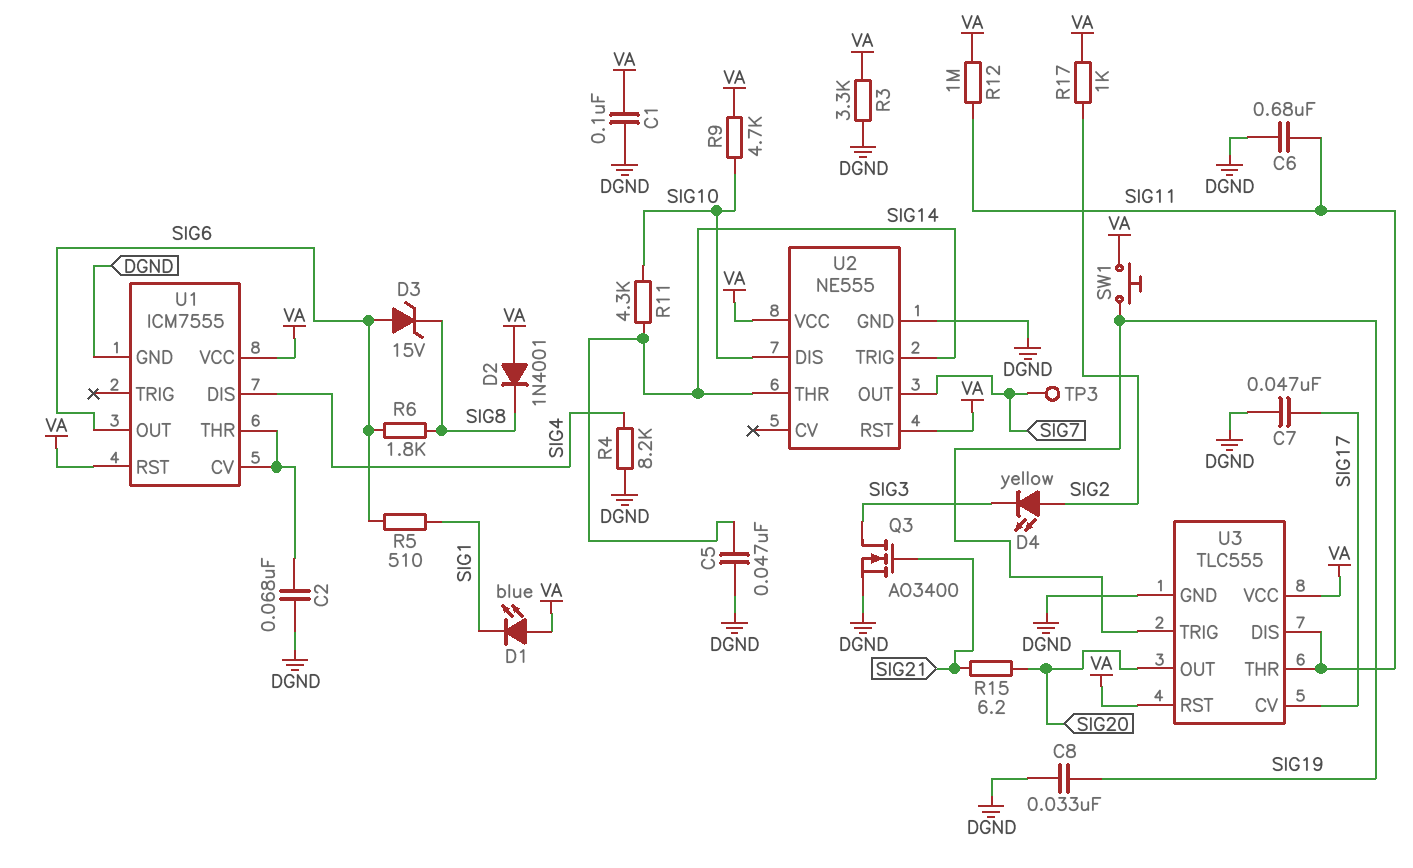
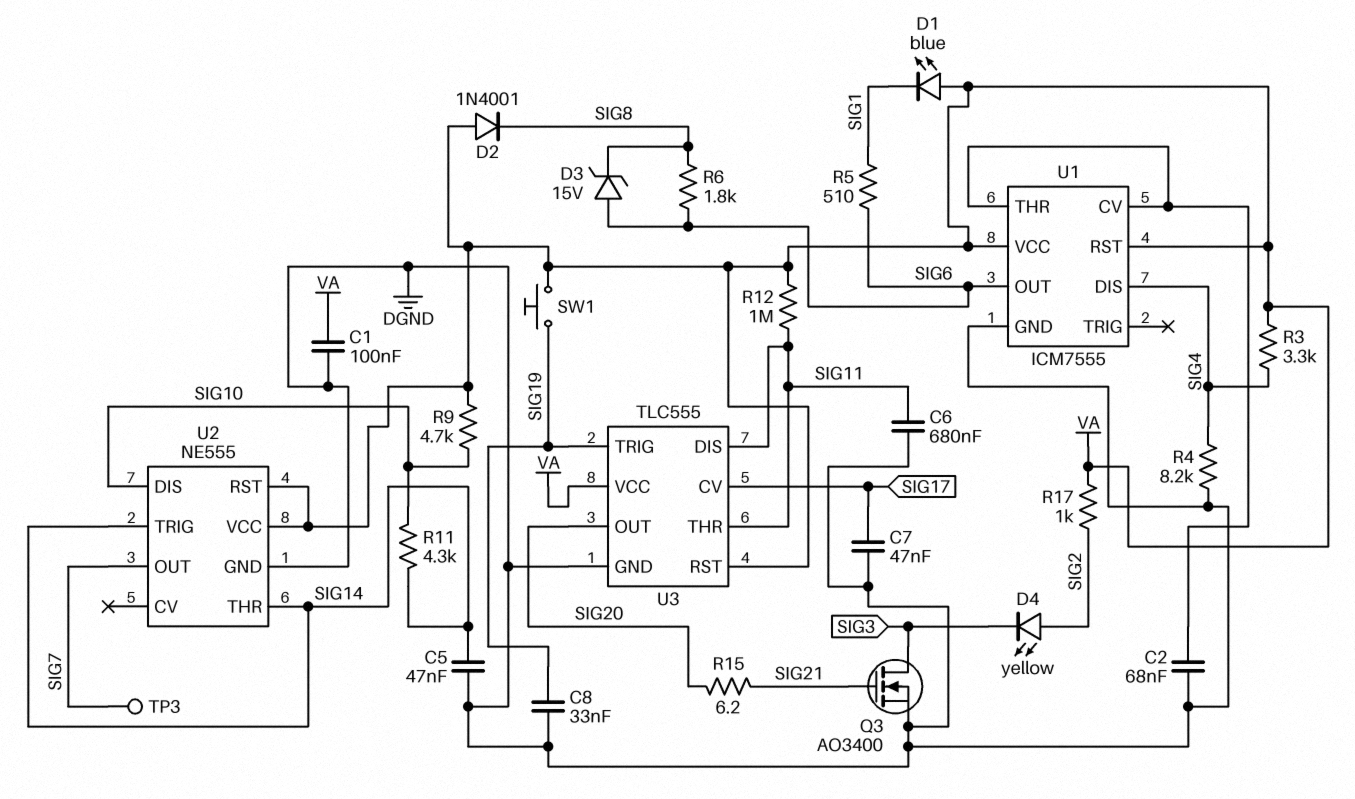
R3: 3.3k (DGND, VA) -> 3.3k (SIG4, VA)

